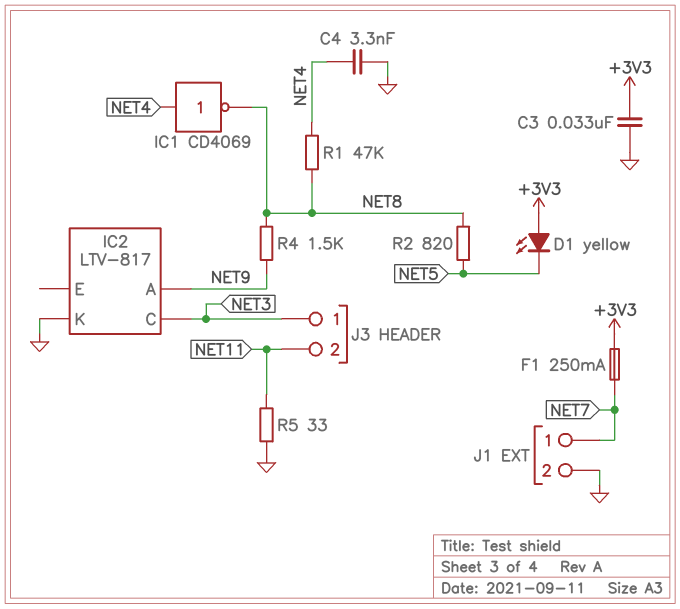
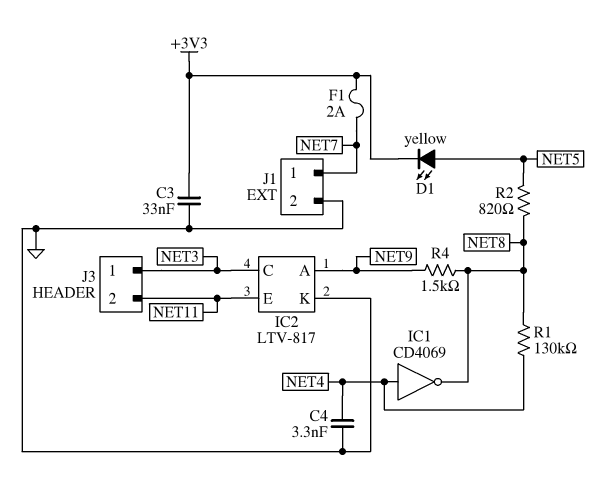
D1: LED yellow (A +3V3, K NET5) -> LED yellow (A NET5, K +3V3)
F1: 250mA (+3V3, NET7) -> 2A (+3V3, NET7)
IC2 pin E: none -> NET11
R1: 47k (NET4, NET8) -> 130k (NET4, NET8)
R5: 33 (GND, NET11) -> none

